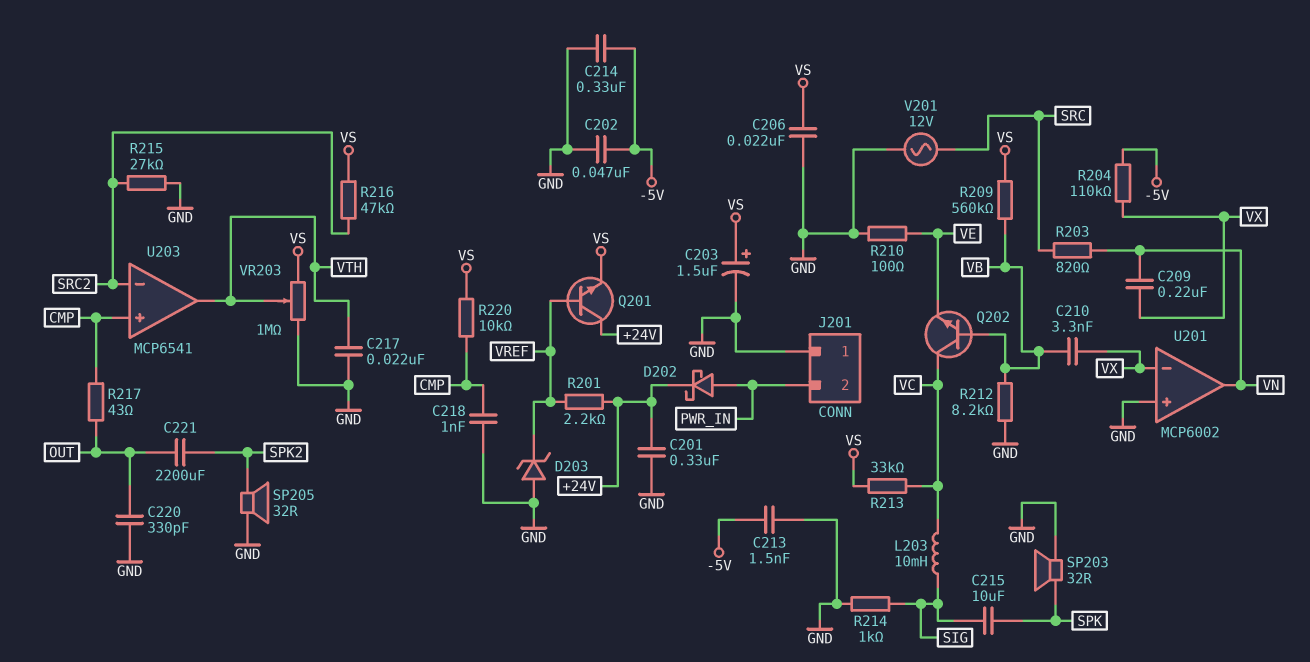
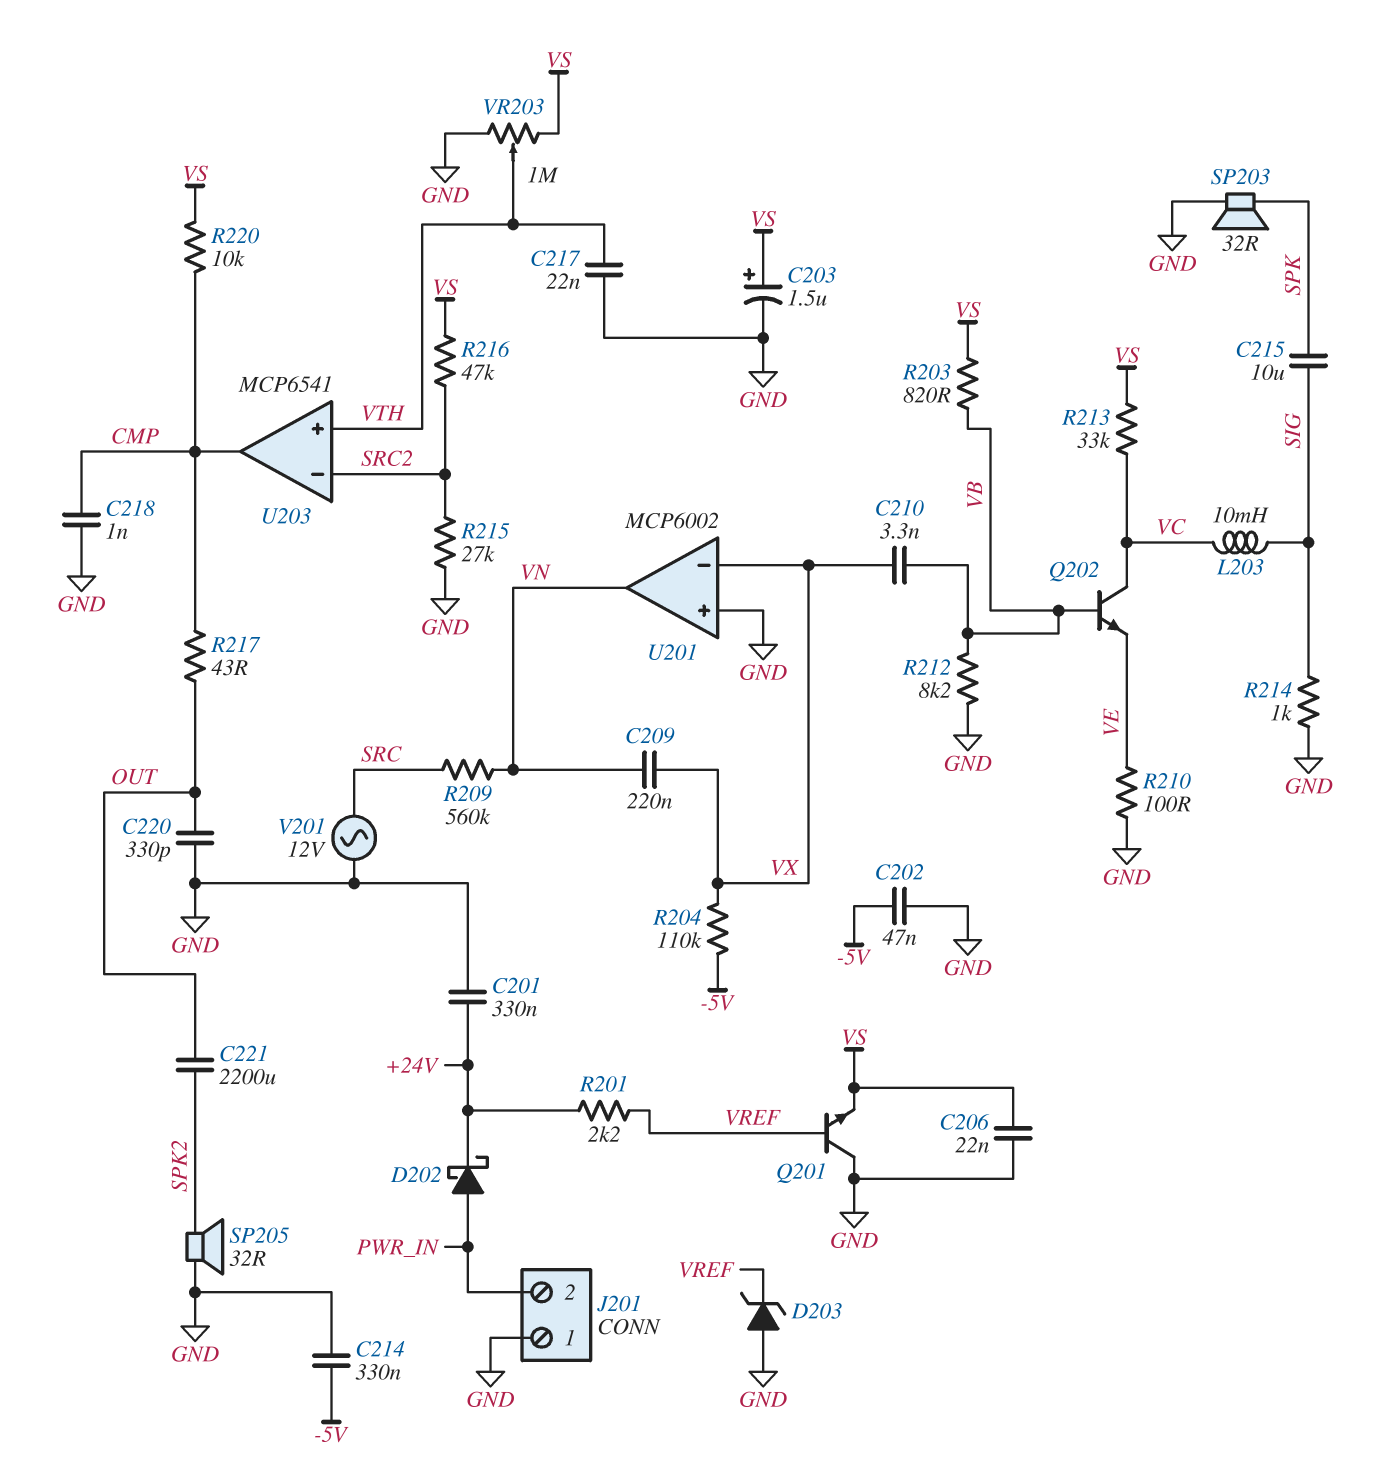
C213: 1.5nF (-5V, GND) -> none
Q201: NPN (B VREF, C +24V, E VS) -> NPN (B VREF, C GND, E VS)
R203: 820 (SRC, VN) -> 820 (VB, VS)
R209: 560k (VB, VS) -> 560k (SRC, VN)
U203 pin in+: CMP -> VTH
U203 pin out: VTH -> CMP

